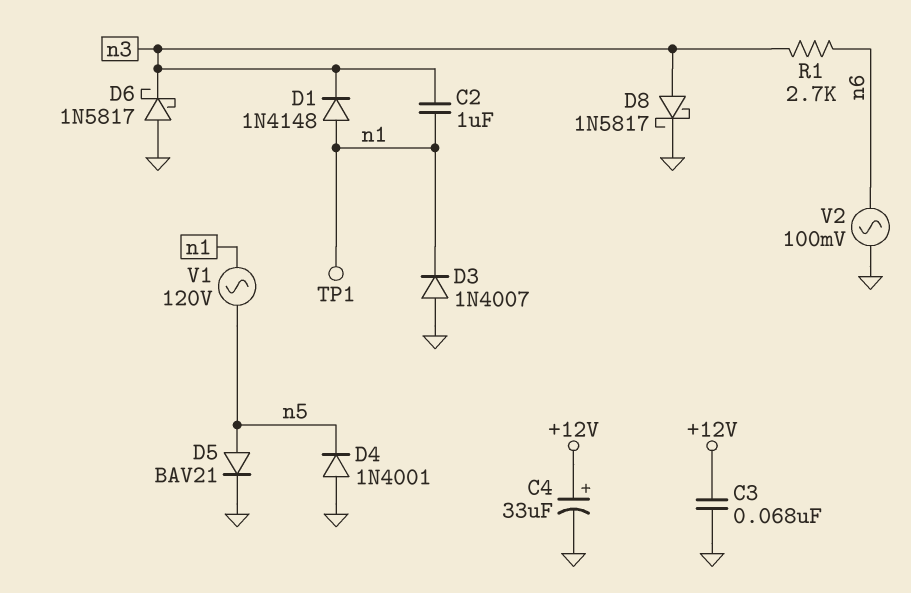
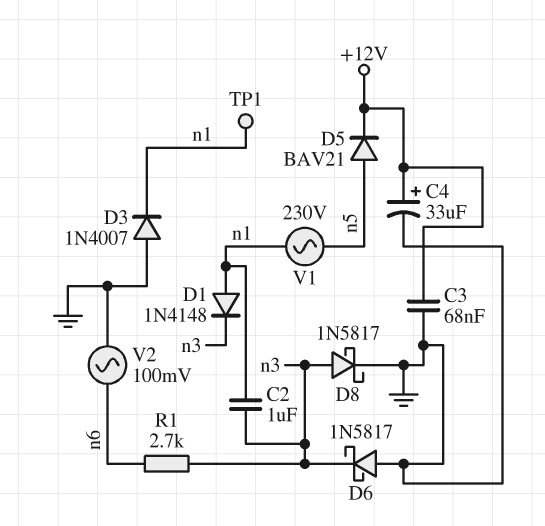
D4: diode 1N4001 (A GND, K n5) -> none
D5: diode BAV21 (A n5, K GND) -> diode BAV21 (A n5, K +12V)
V1: AC 120V (n1, n5) -> AC 230V (n1, n5)

